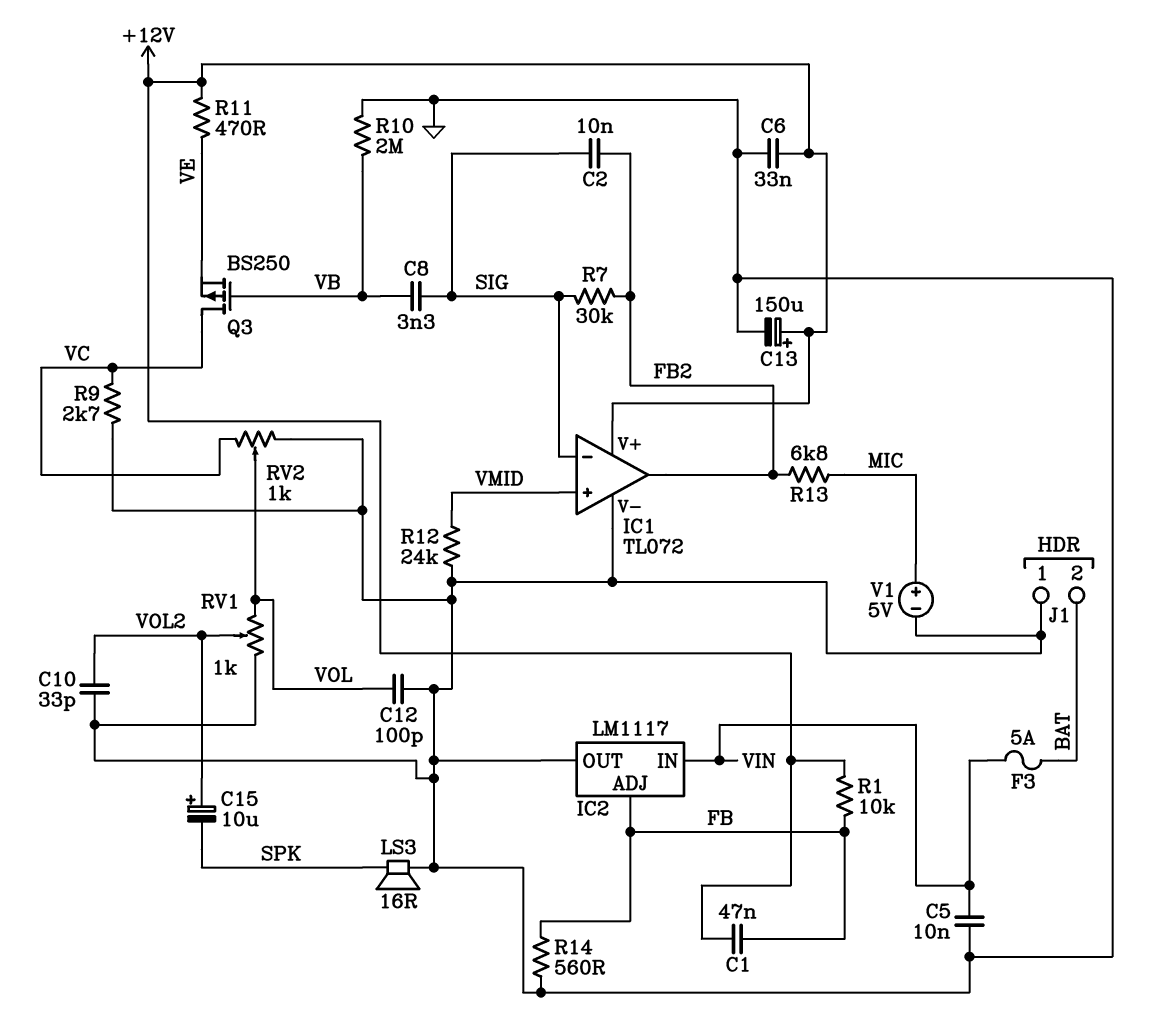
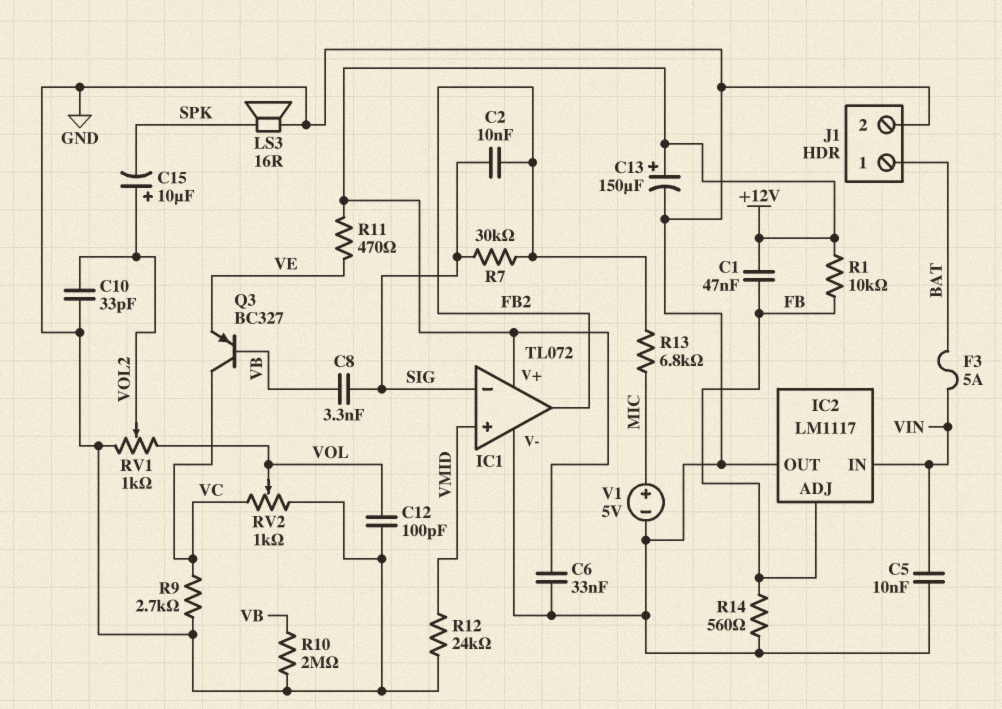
J1 pin 1: GND -> BAT
J1 pin 2: BAT -> GND
Q3: PMOS BS250 (G VB, D VC, S VE) -> PNP BC327 (B VB, C VC, E VE)

